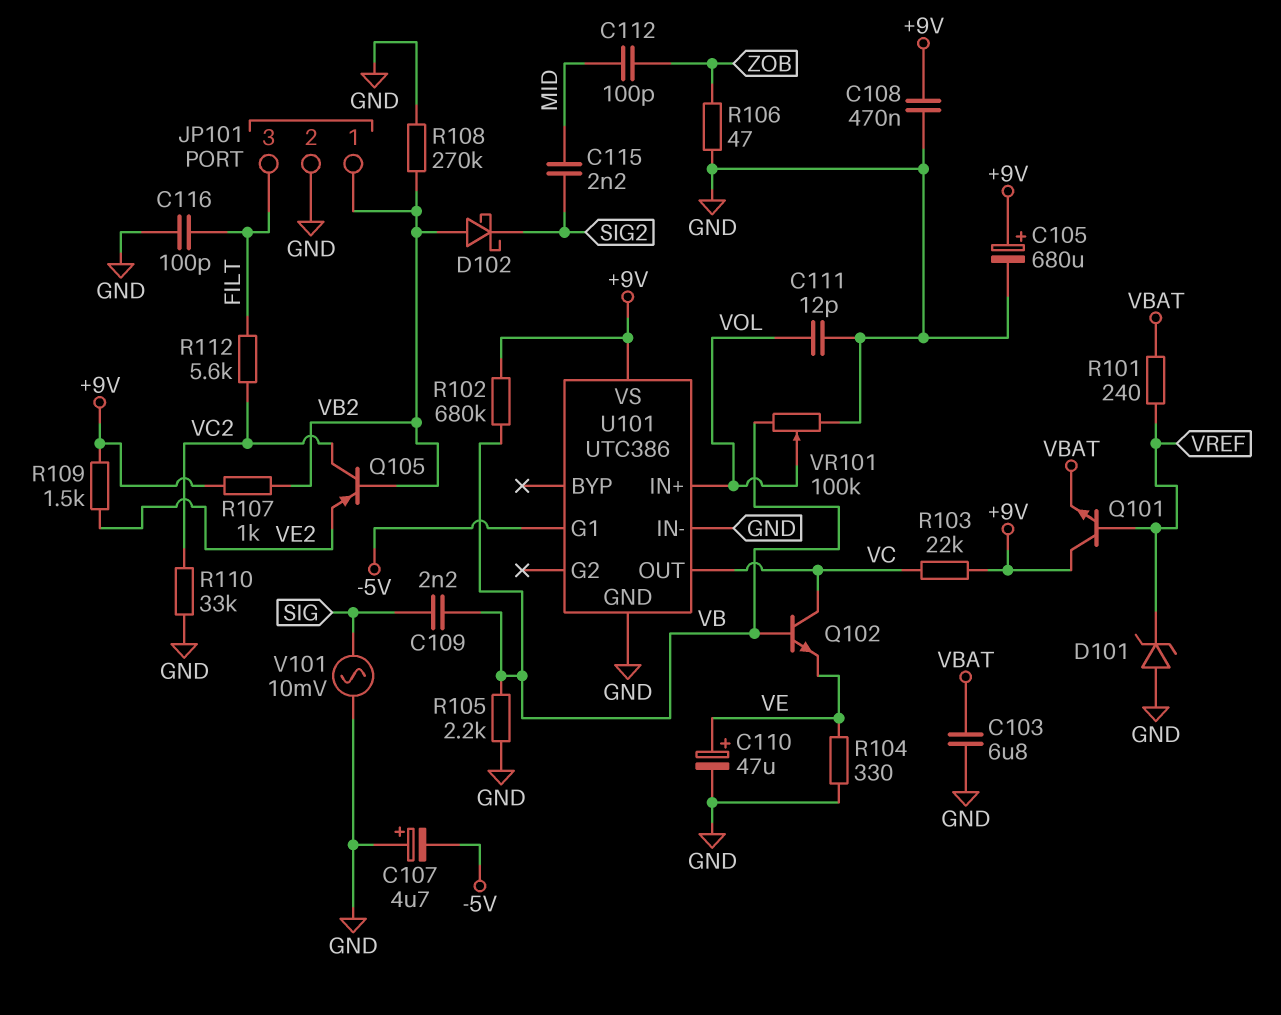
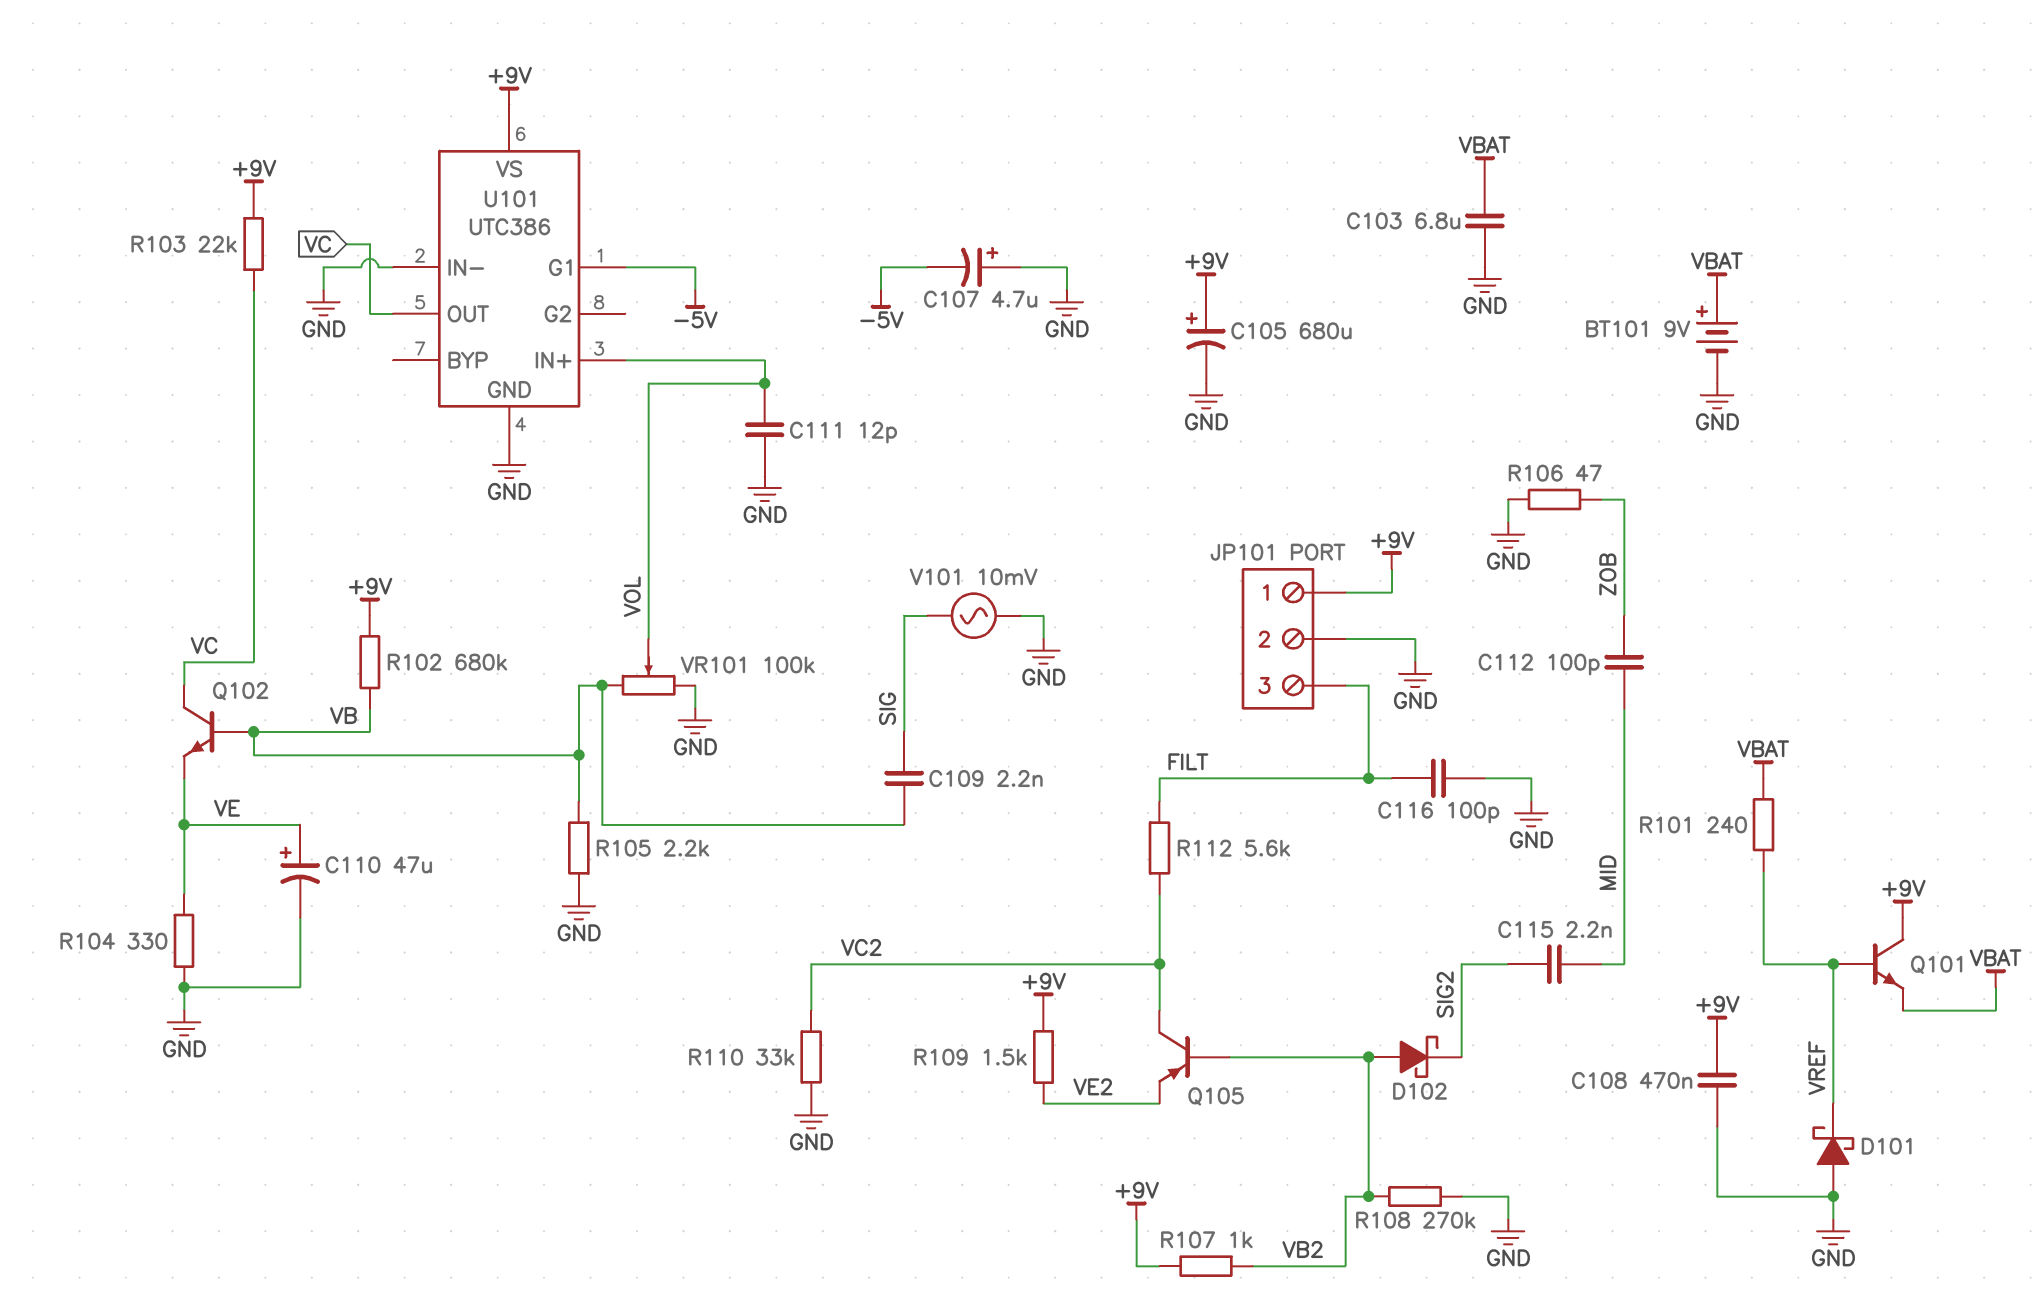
BT101: none -> 9V (plus VBAT, minus GND)
D101: zener (A GND, K VREF) -> schottky (A GND, K VREF)
JP101 pin 1: VB2 -> +9V

